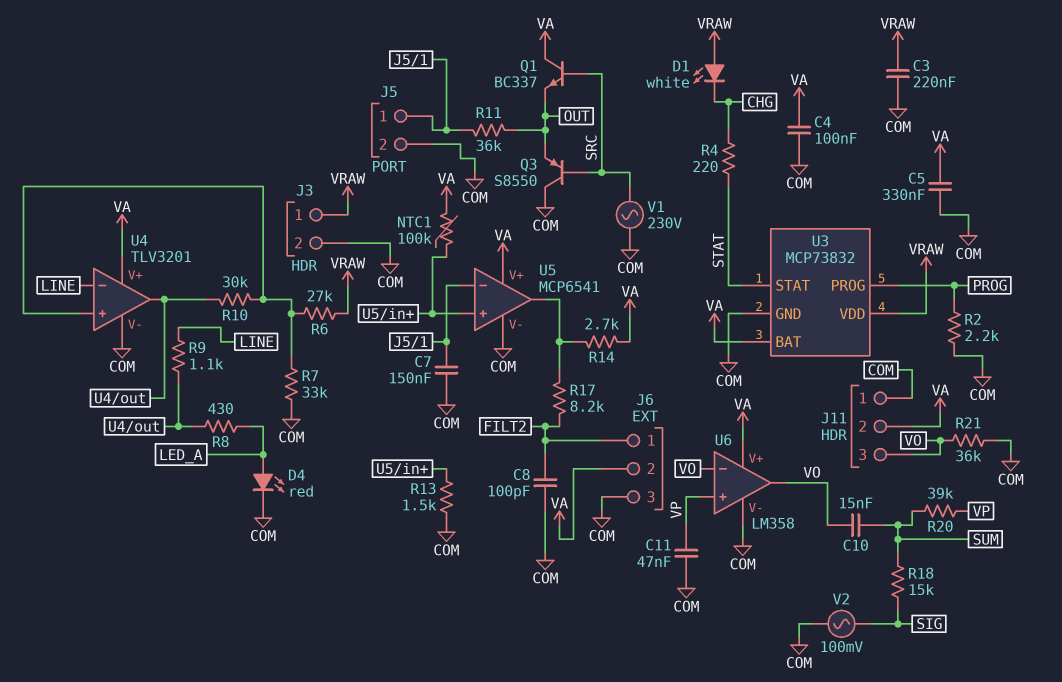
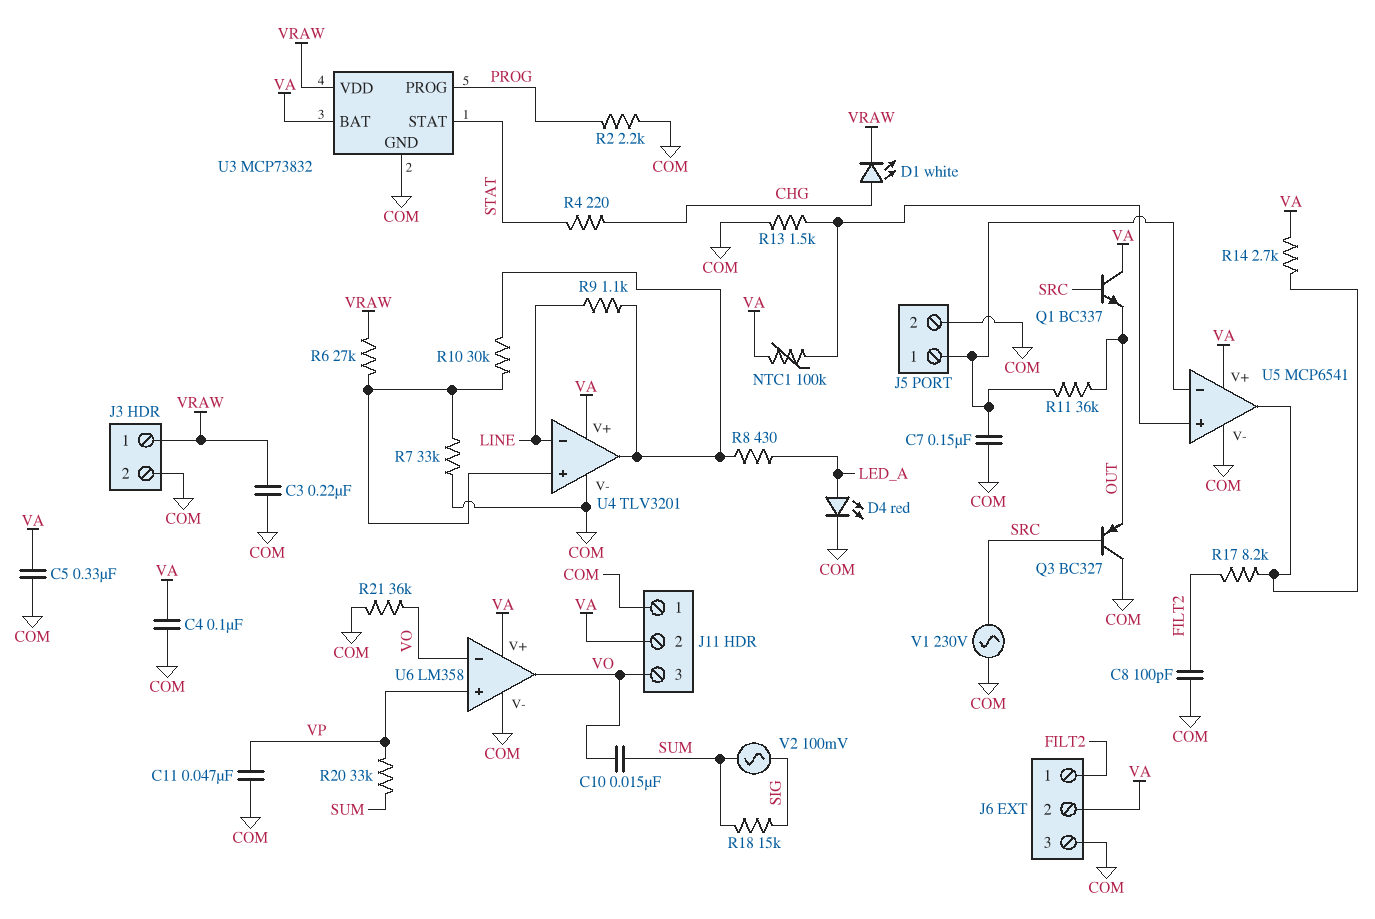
D1: LED white (A VRAW, K CHG) -> LED white (A CHG, K VRAW)
Q3: PNP S8550 (B SRC, C COM, E OUT) -> PNP BC327 (B SRC, C COM, E OUT)
R20: 39k (SUM, VP) -> 33k (SUM, VP)
V2: AC 100mV (COM, SIG) -> AC 100mV (SIG, SUM)

